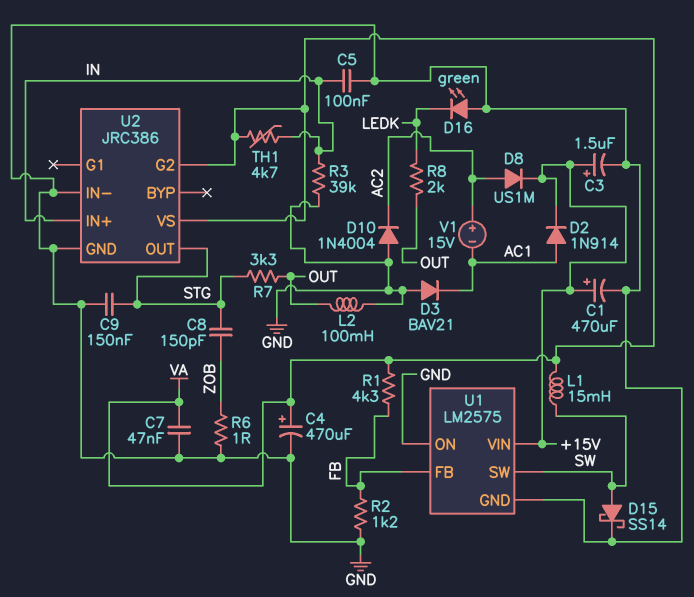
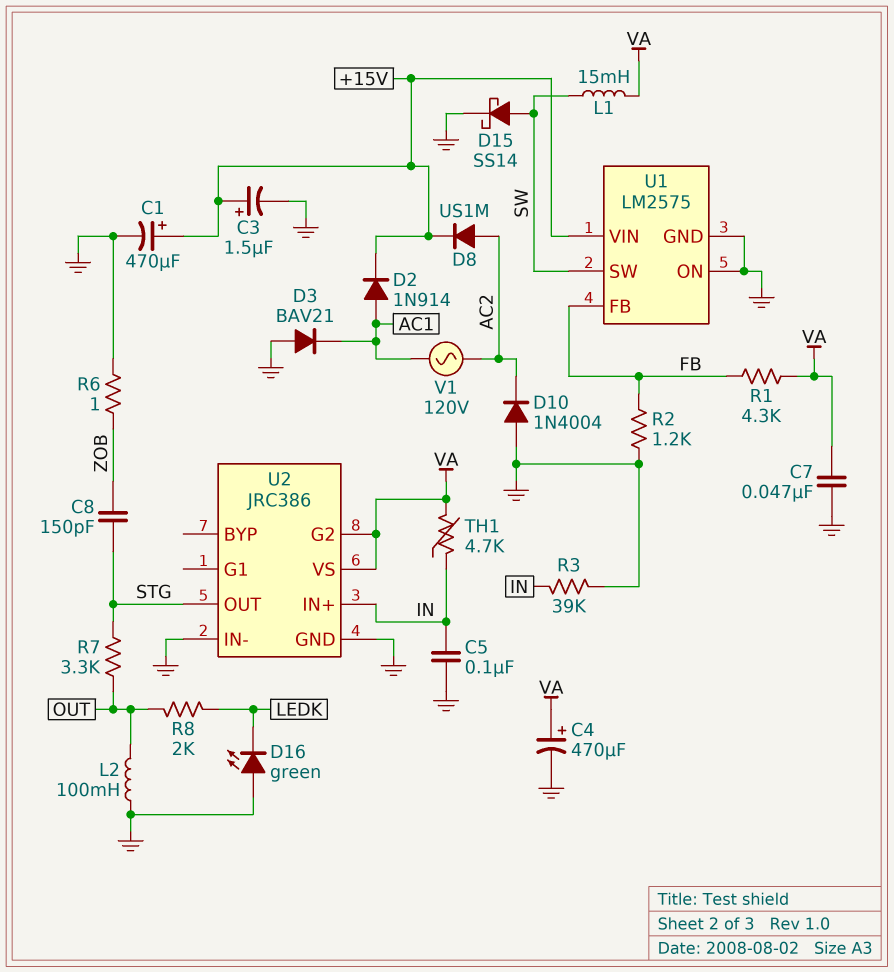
C9: 150nF (GND, STG) -> none
V1: 15V (plus AC2, minus AC1) -> AC 120V (AC1, AC2)

